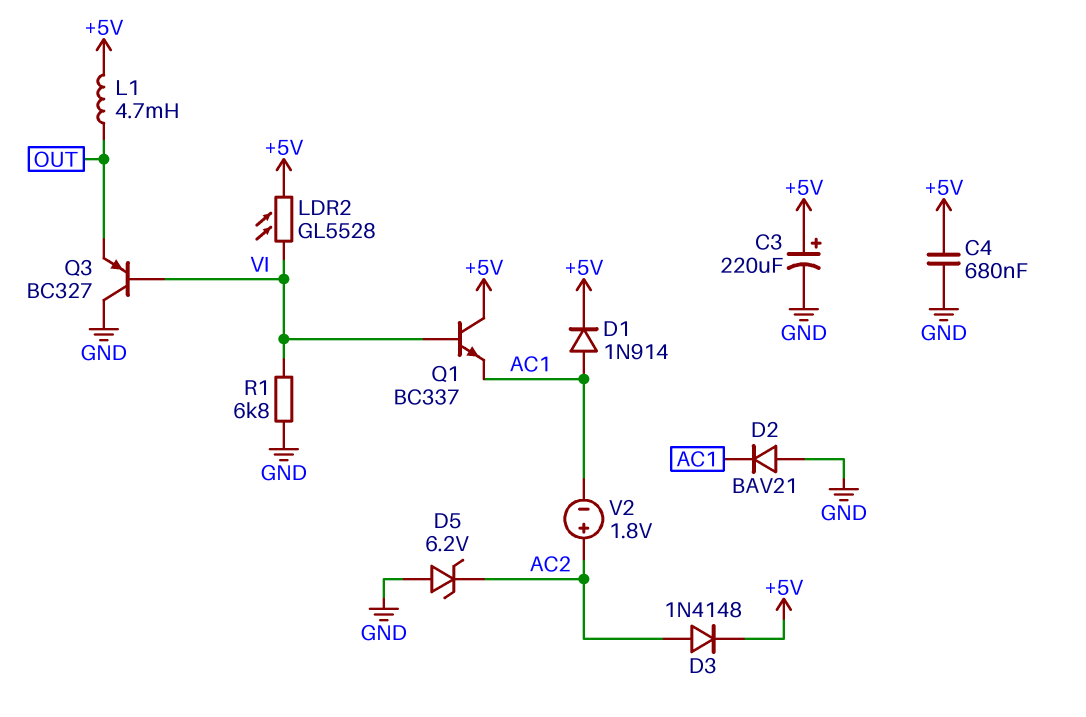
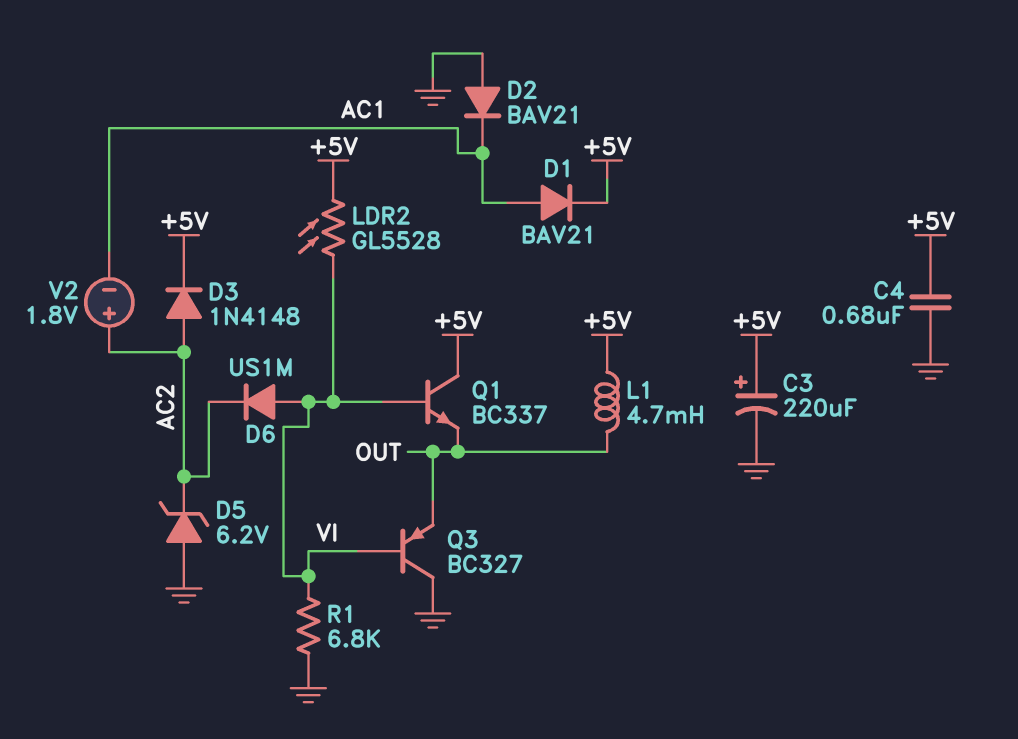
D1: diode 1N914 (A AC1, K +5V) -> diode BAV21 (A AC1, K +5V)
D6: none -> diode US1M (A VI, K AC2)
Q1: NPN BC337 (B VI, C +5V, E AC1) -> NPN BC337 (B VI, C +5V, E OUT)

